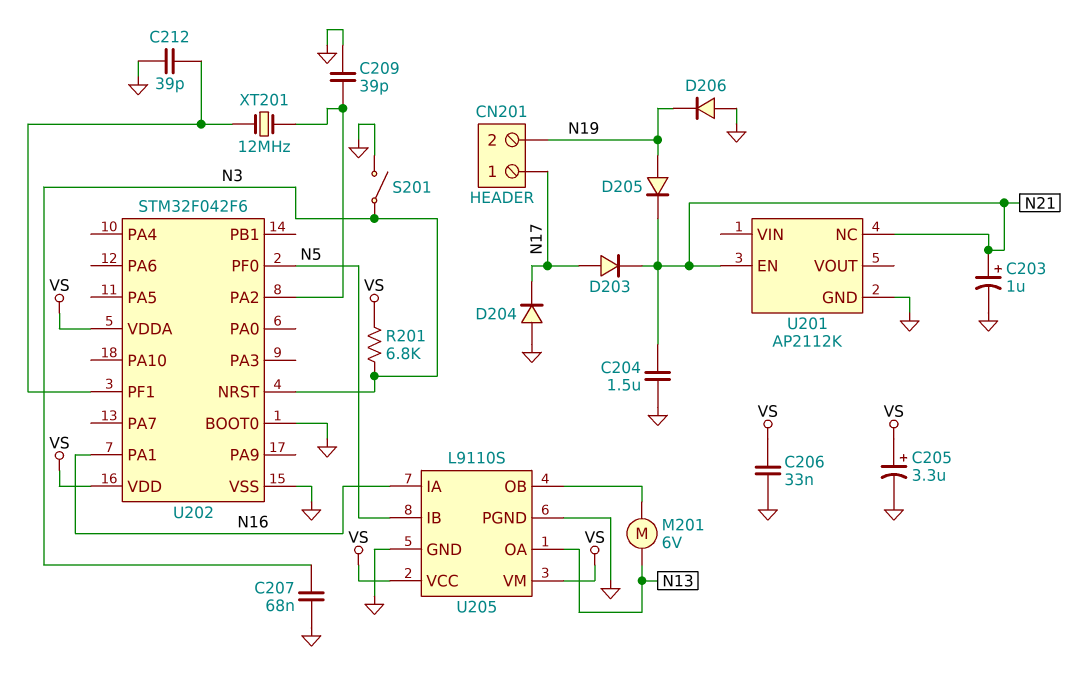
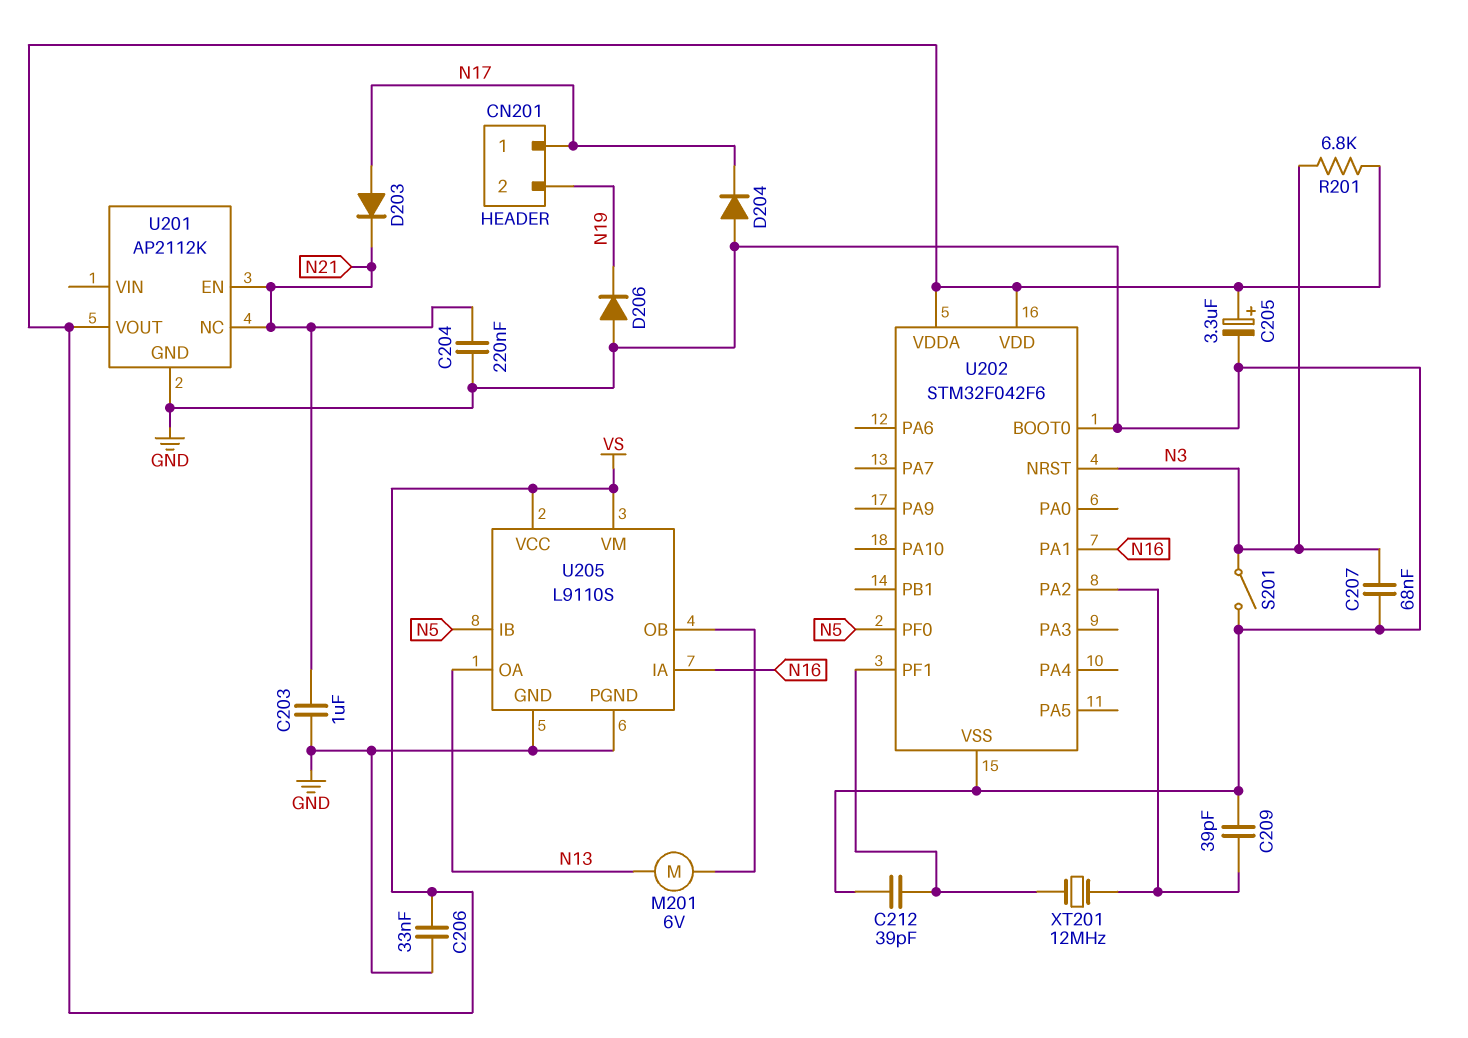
C203: 1uF (plus N21, minus GND) -> 1uF (GND, N21)
C204: 1.5uF (GND, N21) -> 220nF (GND, N21)
D205: diode (A N19, K N21) -> none
U201 pin VOUT: none -> VS

